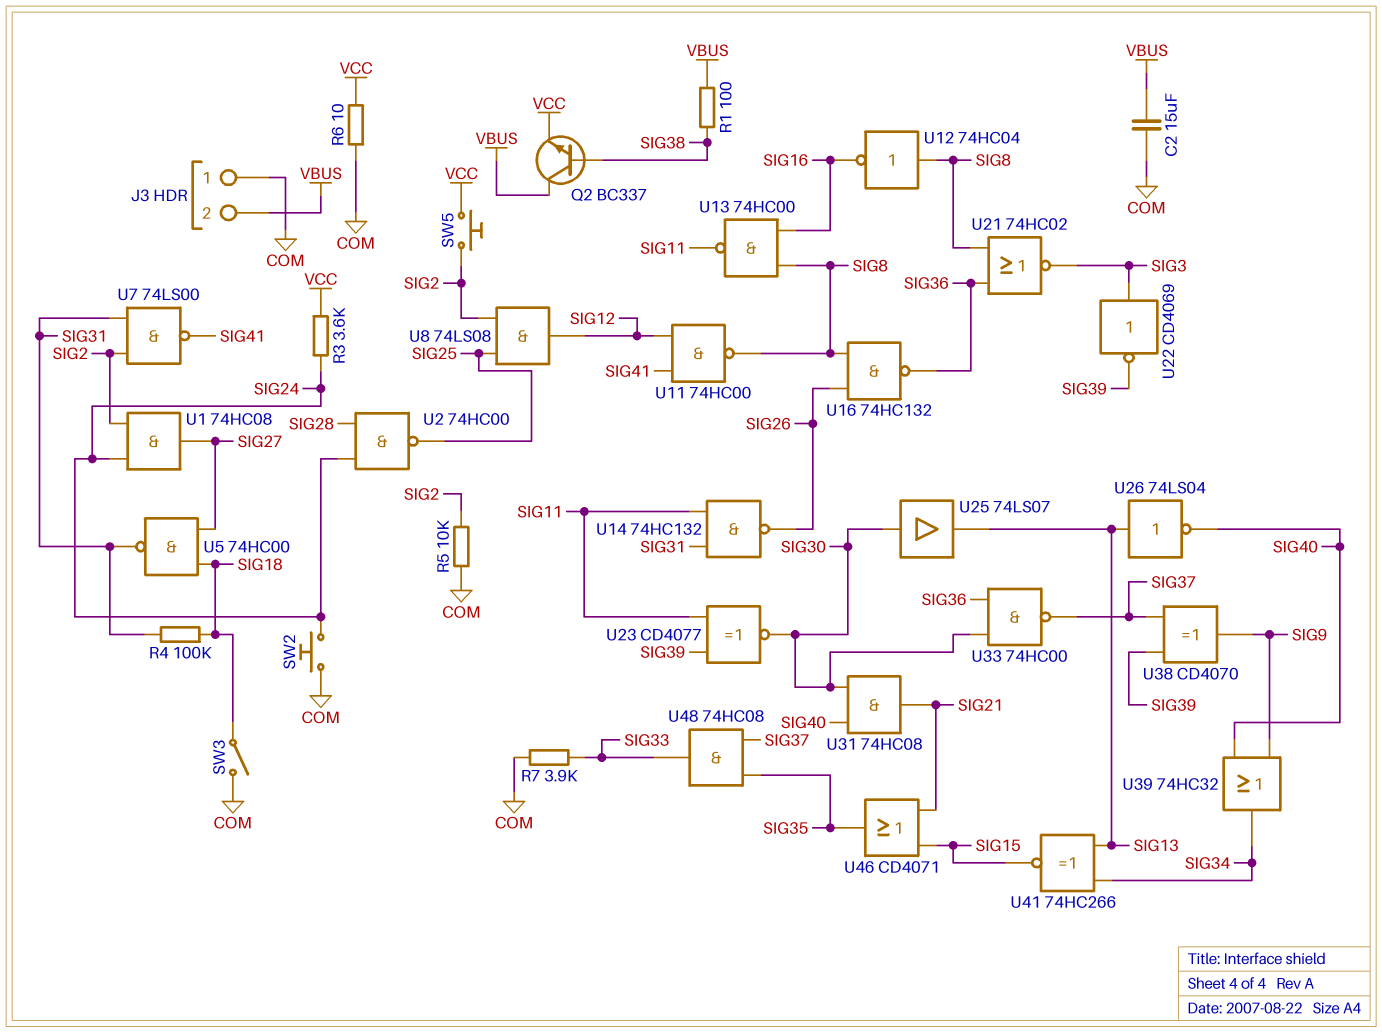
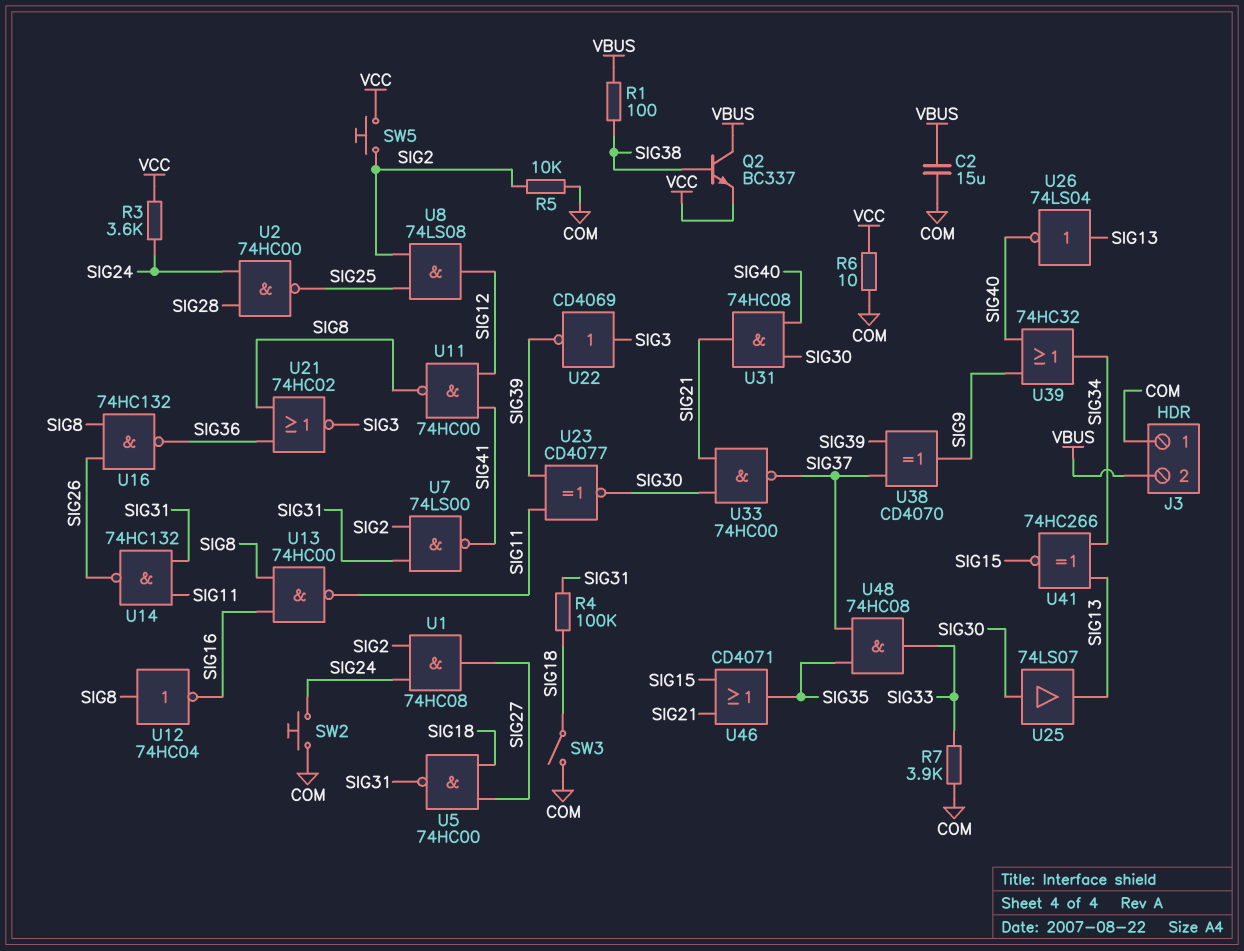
U33: NAND 74HC00 (in SIG30, in SIG36, out SIG37) -> NAND 74HC00 (in SIG21, in SIG30, out SIG37)

